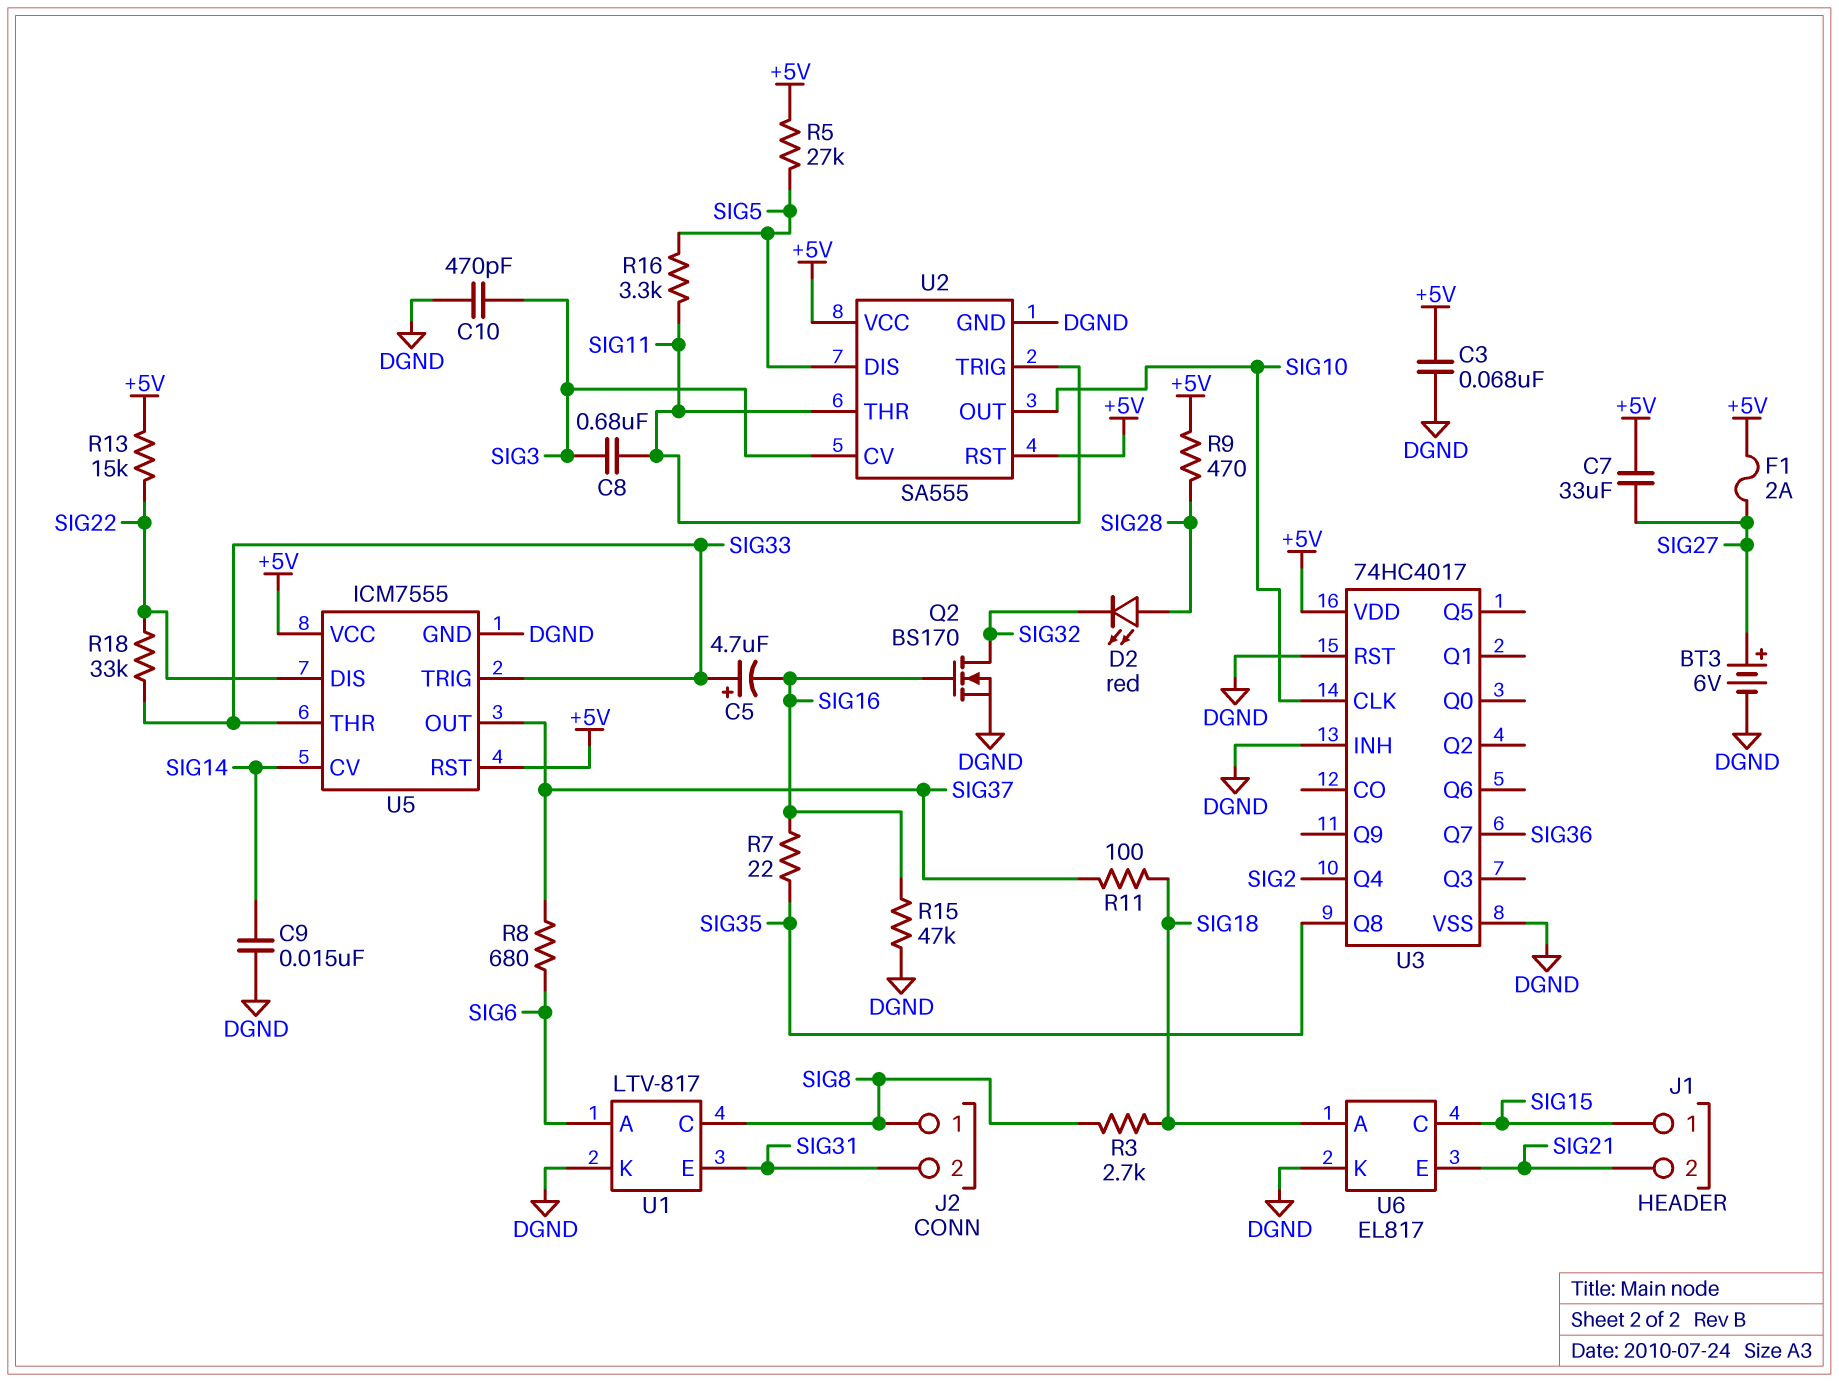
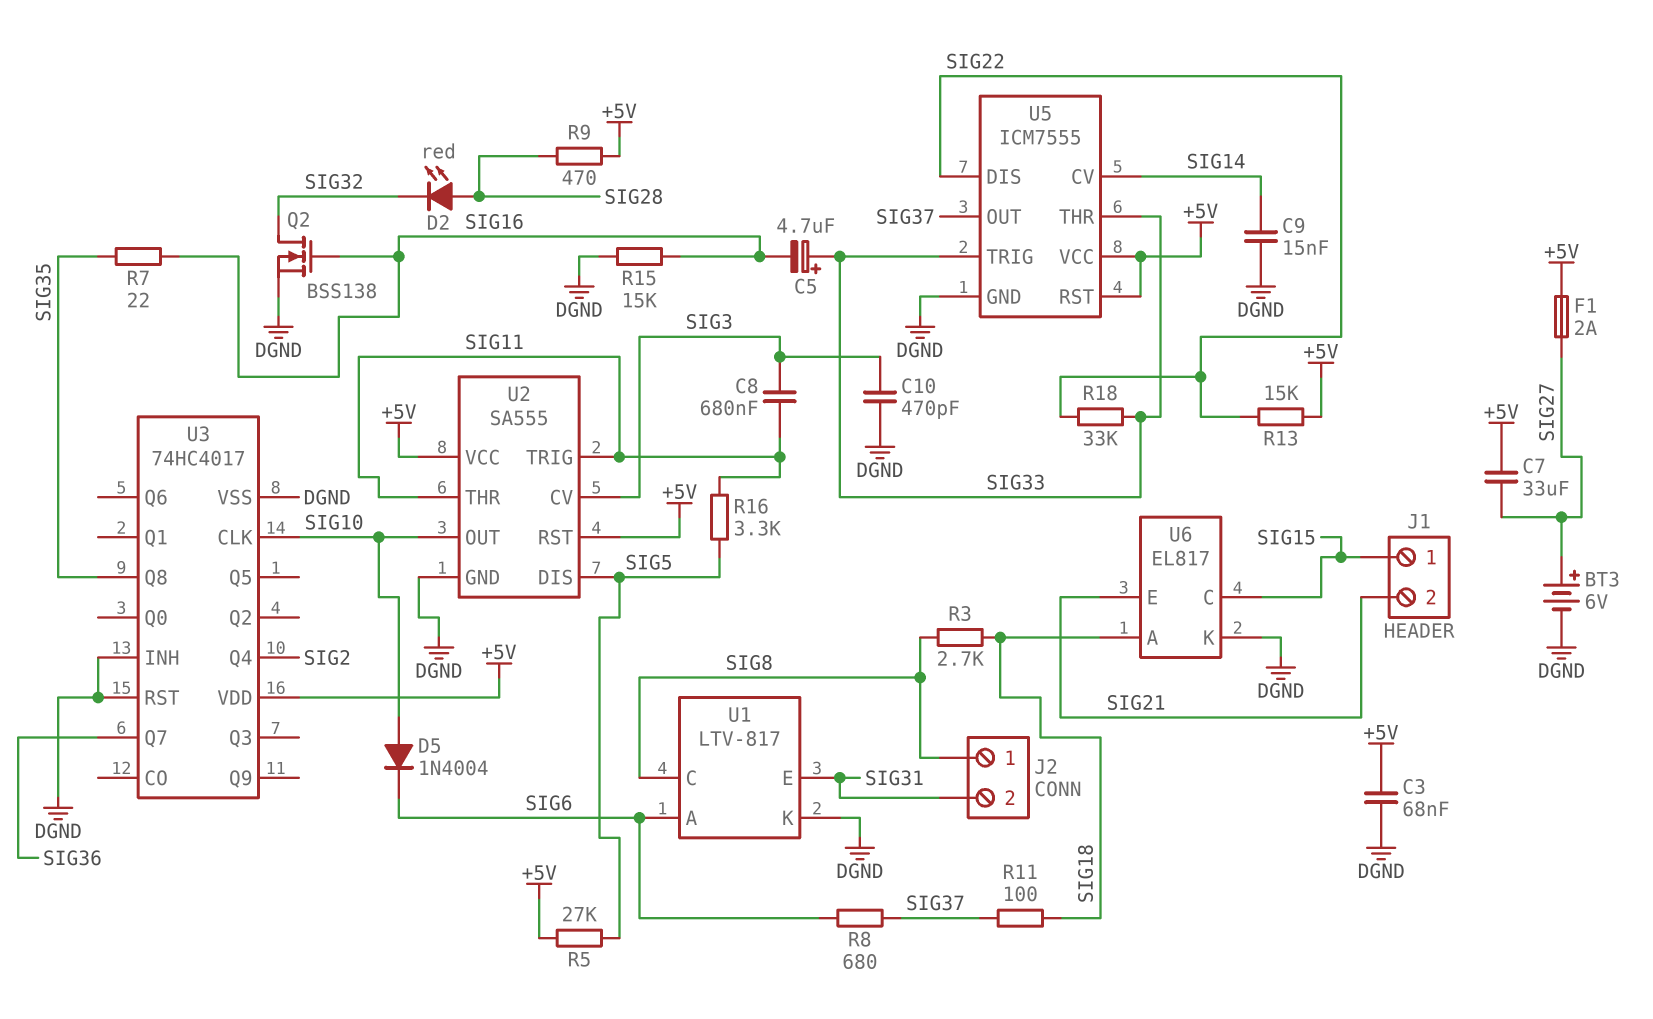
D5: none -> diode 1N4004 (A SIG10, K SIG6)
Q2: NMOS BS170 (G SIG16, D SIG32, S DGND) -> NMOS BSS138 (G SIG16, D SIG32, S DGND)
R15: 47k (DGND, SIG16) -> 15k (DGND, SIG16)

